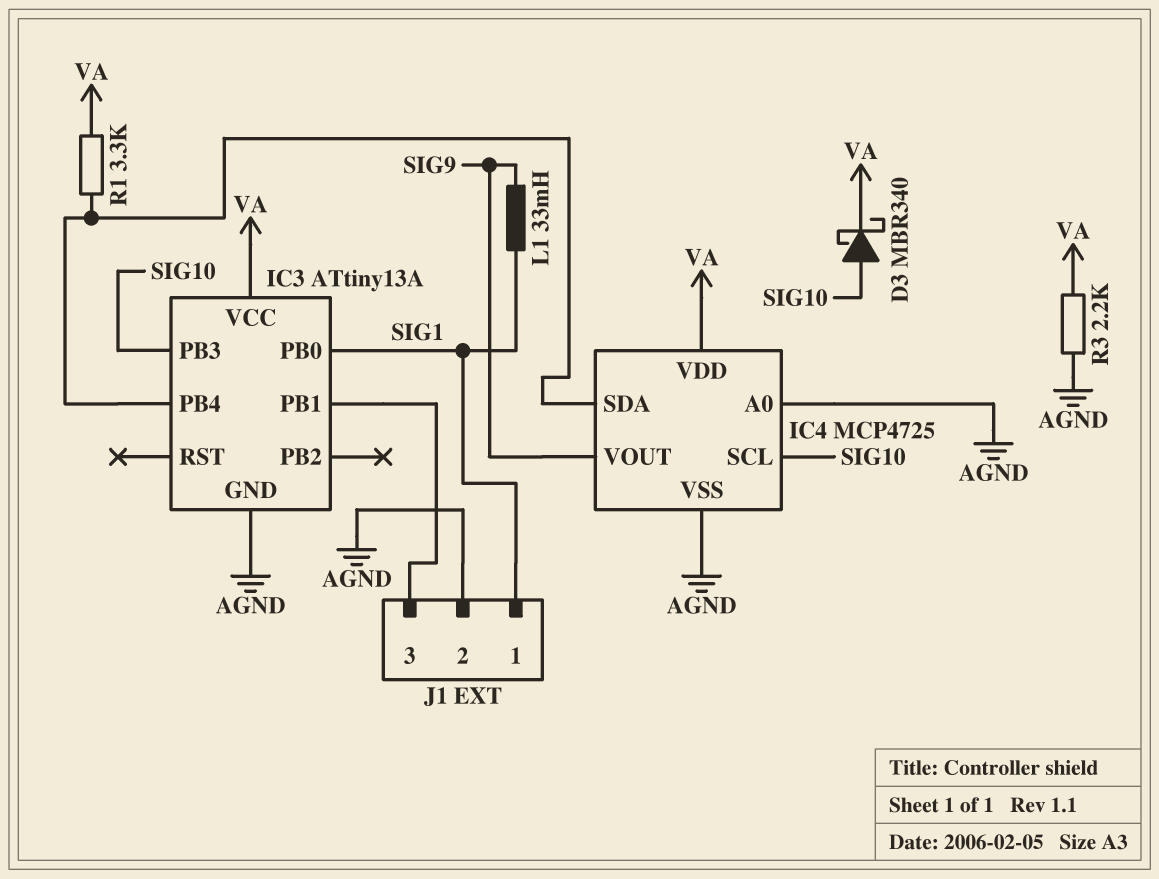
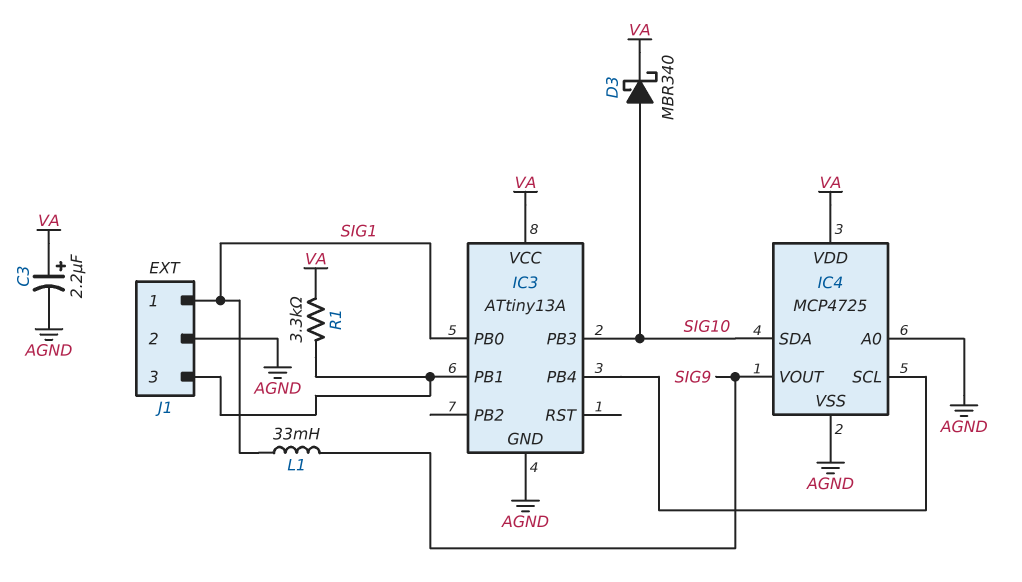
C3: none -> 2.2uF (plus VA, minus AGND)
IC4 pin SCL: SIG10 -> IC3/PB4
IC4 pin SDA: IC3/PB4 -> SIG10
R1: 3.3k (IC3/PB4, VA) -> 3.3k (IC3/PB1, VA)
R3: 2.2k (AGND, VA) -> none

